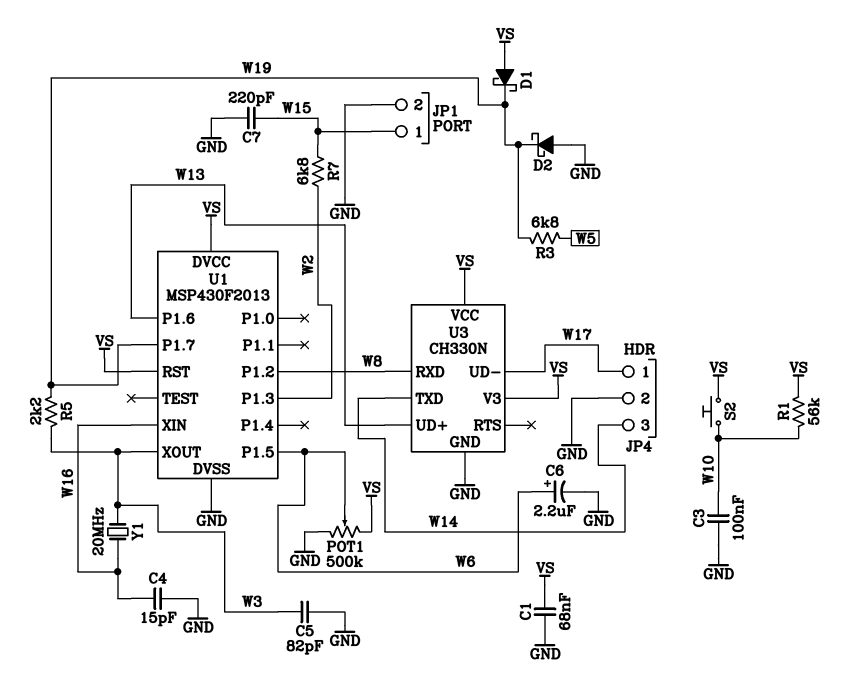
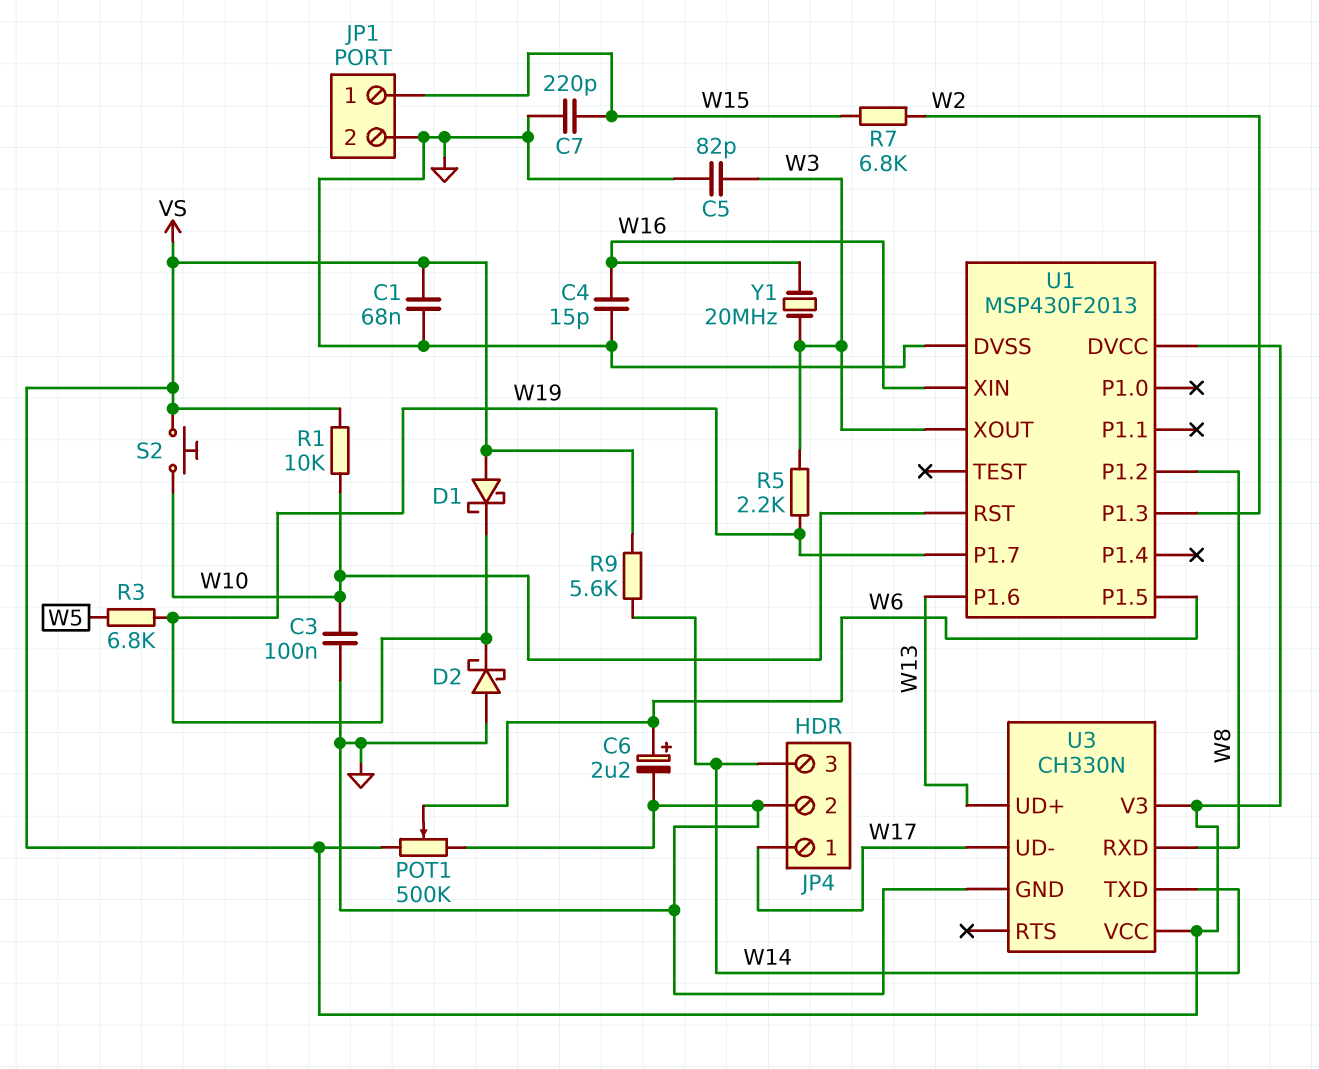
R1: 56k (VS, W10) -> 10k (VS, W10)
R9: none -> 5.6k (VS, W14)
U1 pin RST: VS -> W10

